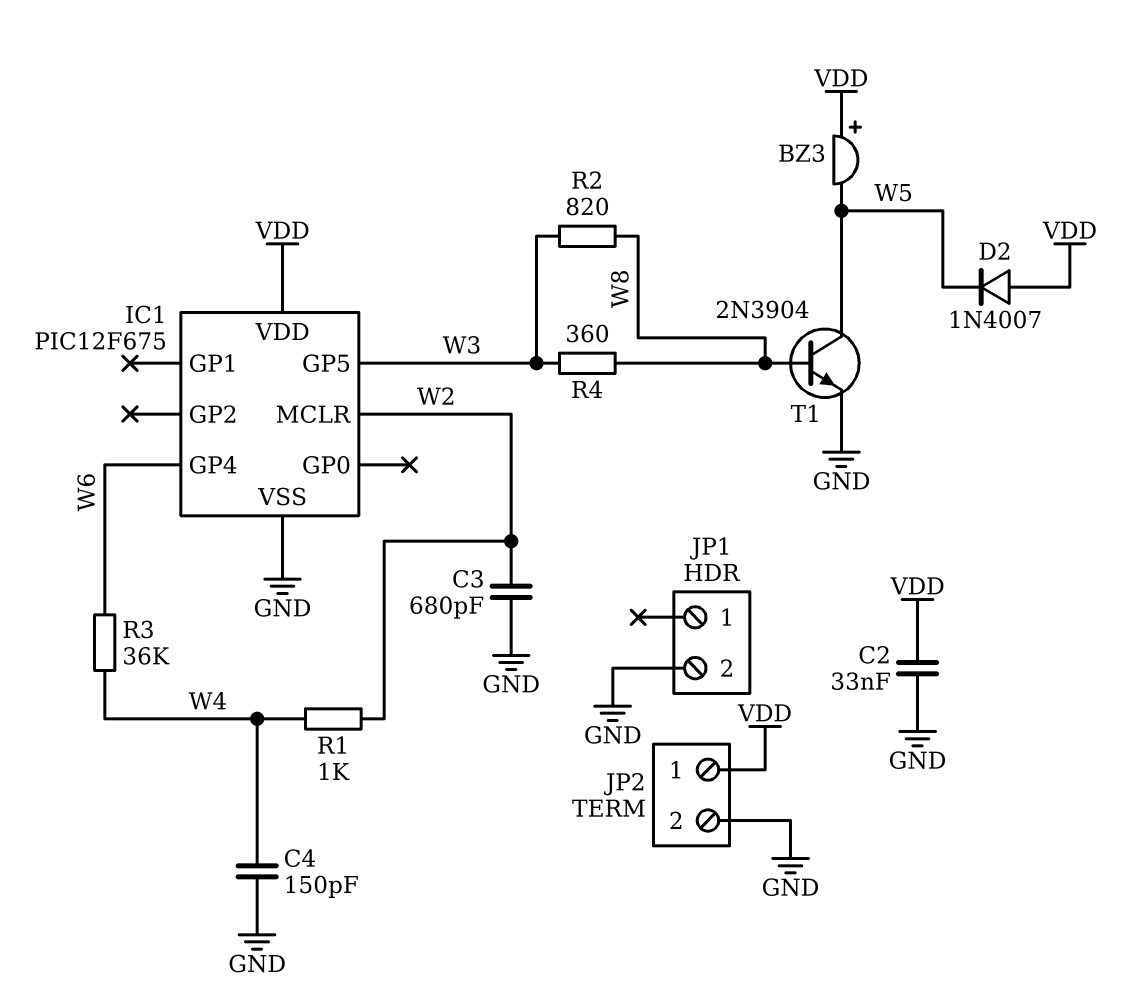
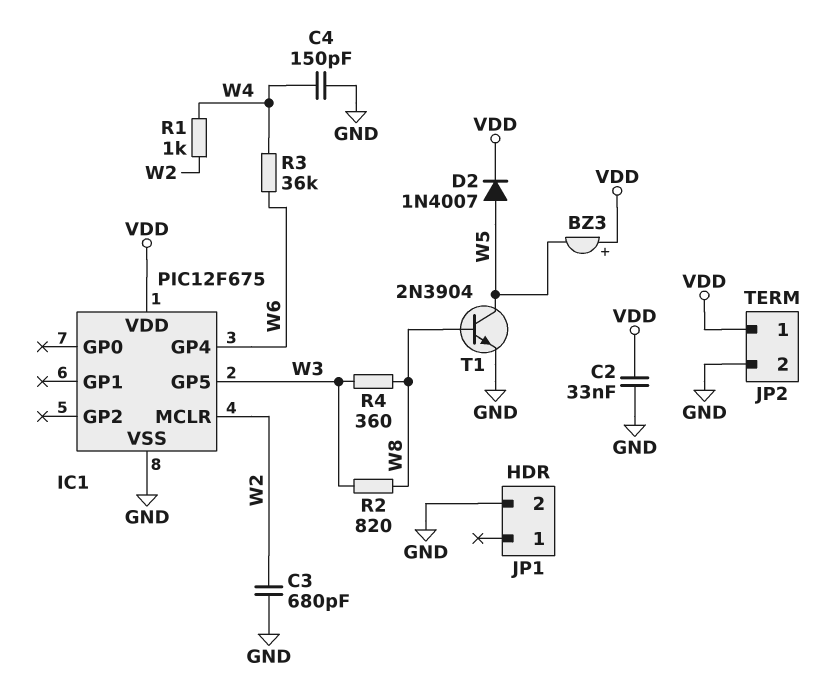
D2: diode 1N4007 (A VDD, K W5) -> diode 1N4007 (A W5, K VDD)

